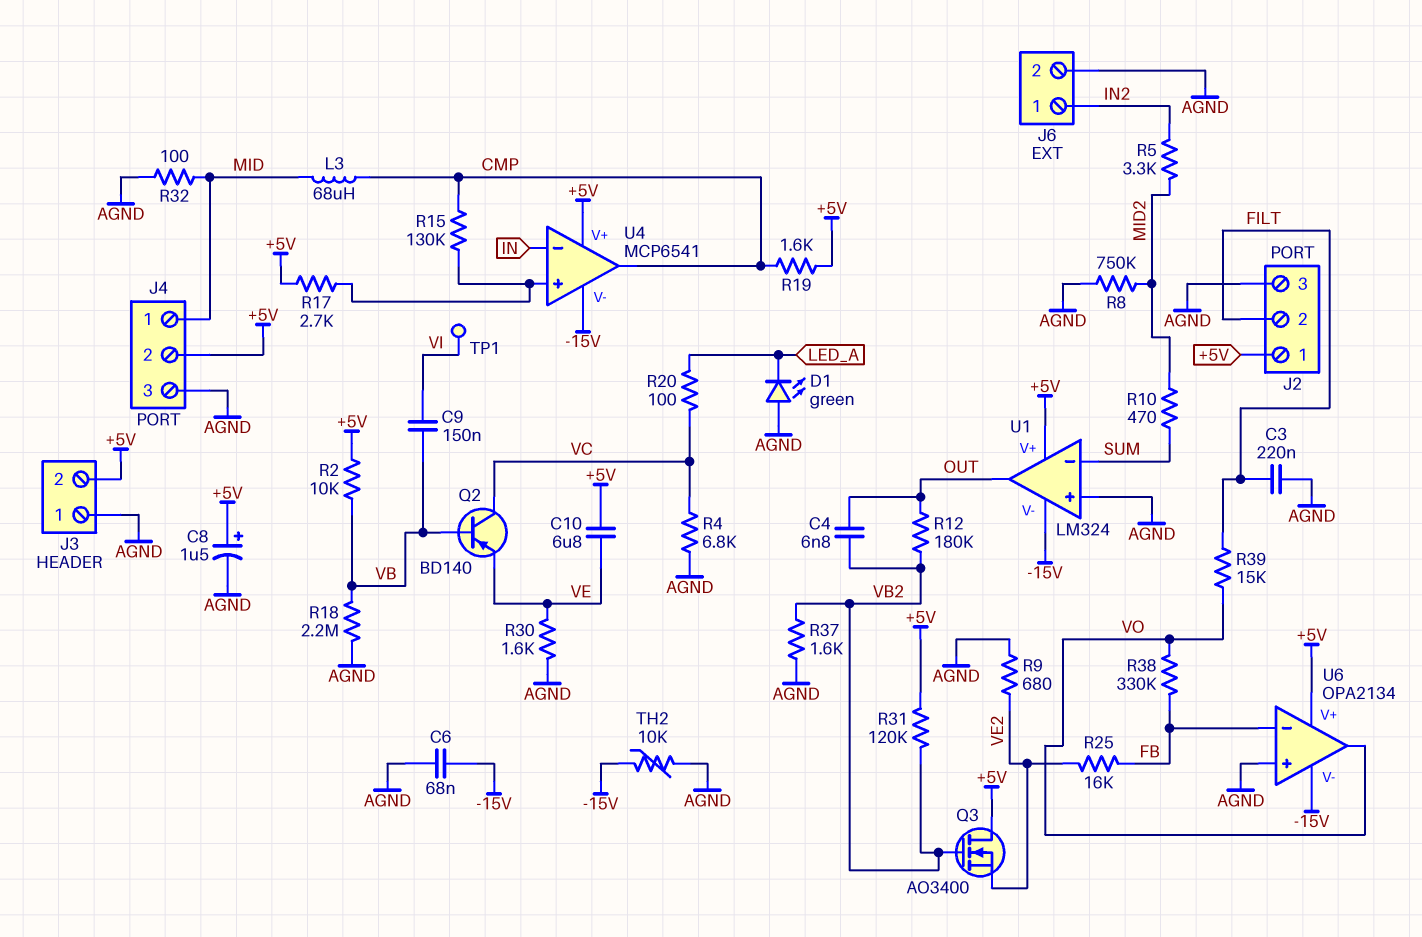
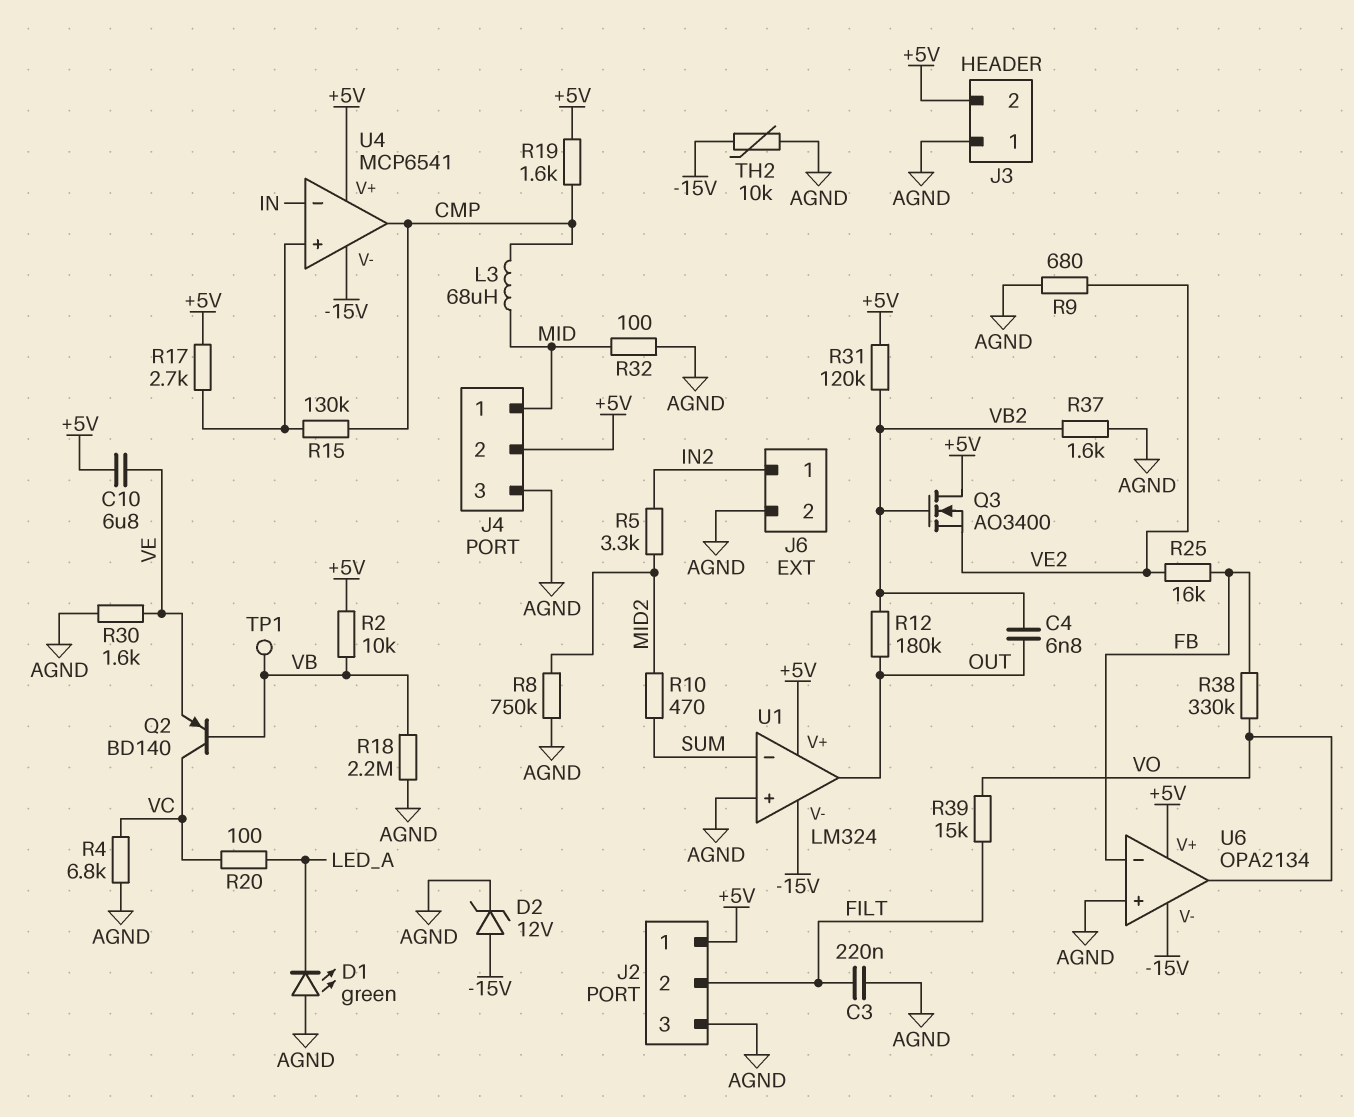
C6: 68nF (-15V, AGND) -> none
C8: 1.5uF (plus +5V, minus AGND) -> none
C9: 150nF (VB, VI) -> none
D2: none -> zener 12V (A -15V, K AGND)
TP1: test point (VI) -> test point (VB)

